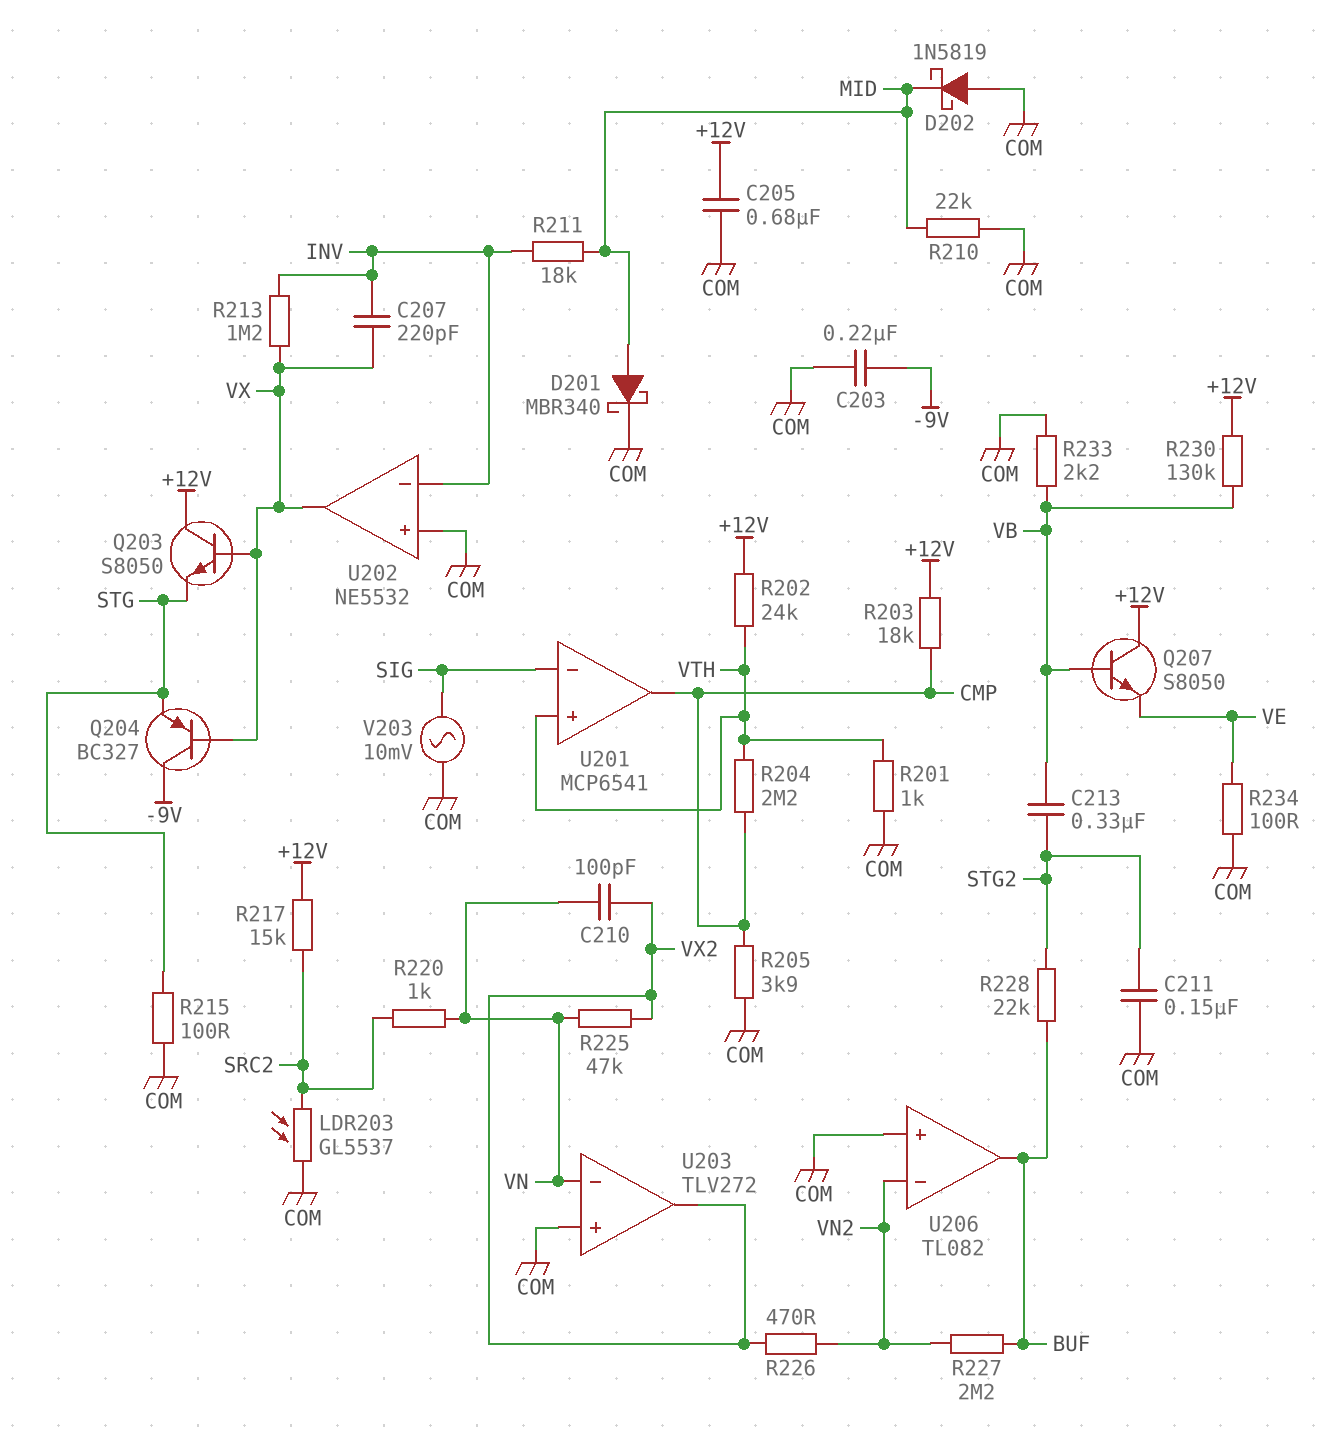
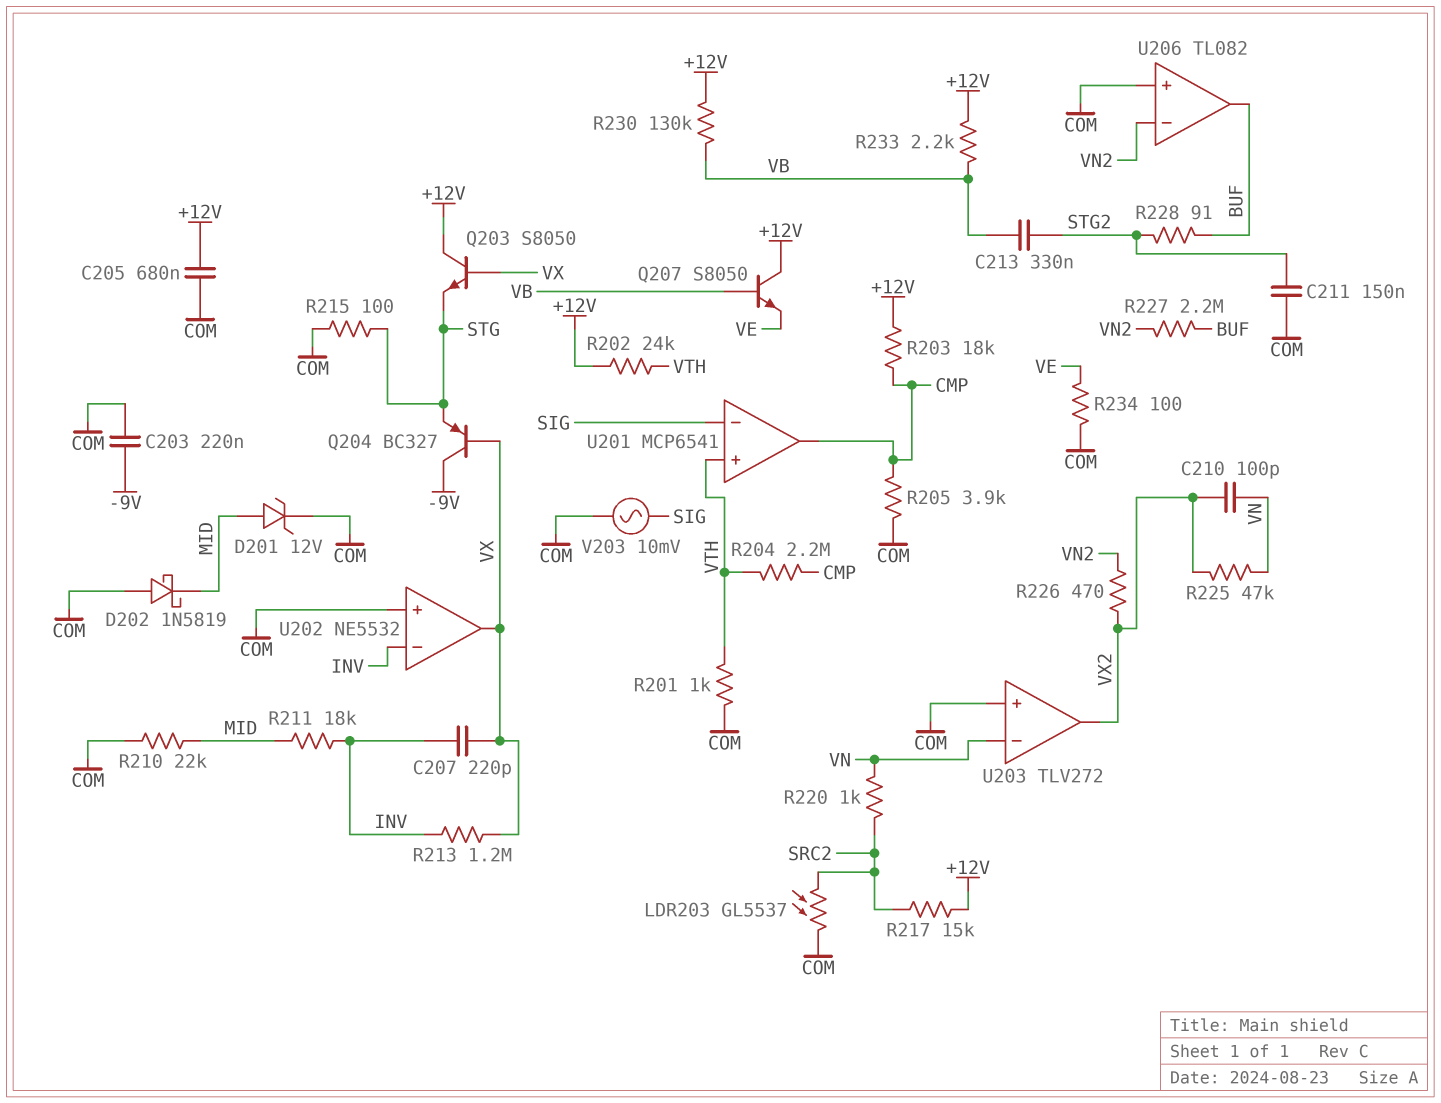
D201: schottky MBR340 (A MID, K COM) -> zener 12V (A MID, K COM)
R228: 22k (BUF, STG2) -> 91 (BUF, STG2)
R233: 2.2k (COM, VB) -> 2.2k (+12V, VB)

